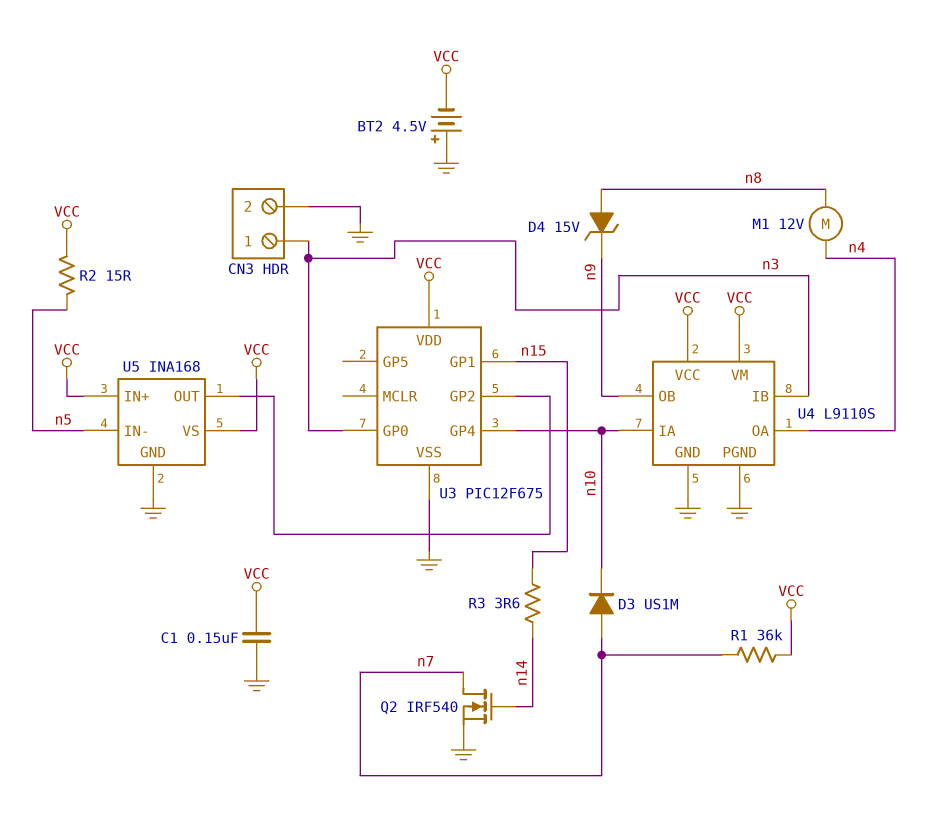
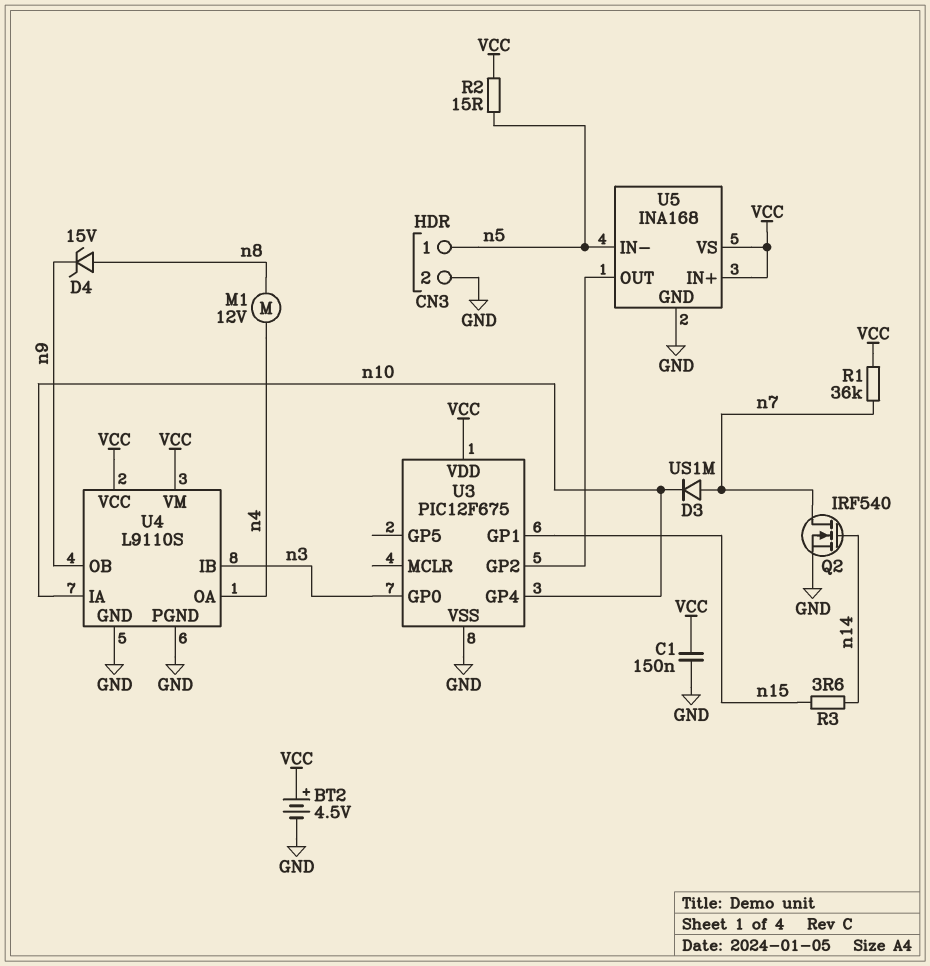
BT2: 4.5V (plus GND, minus VCC) -> 4.5V (plus VCC, minus GND)
CN3 pin 1: n3 -> n5

